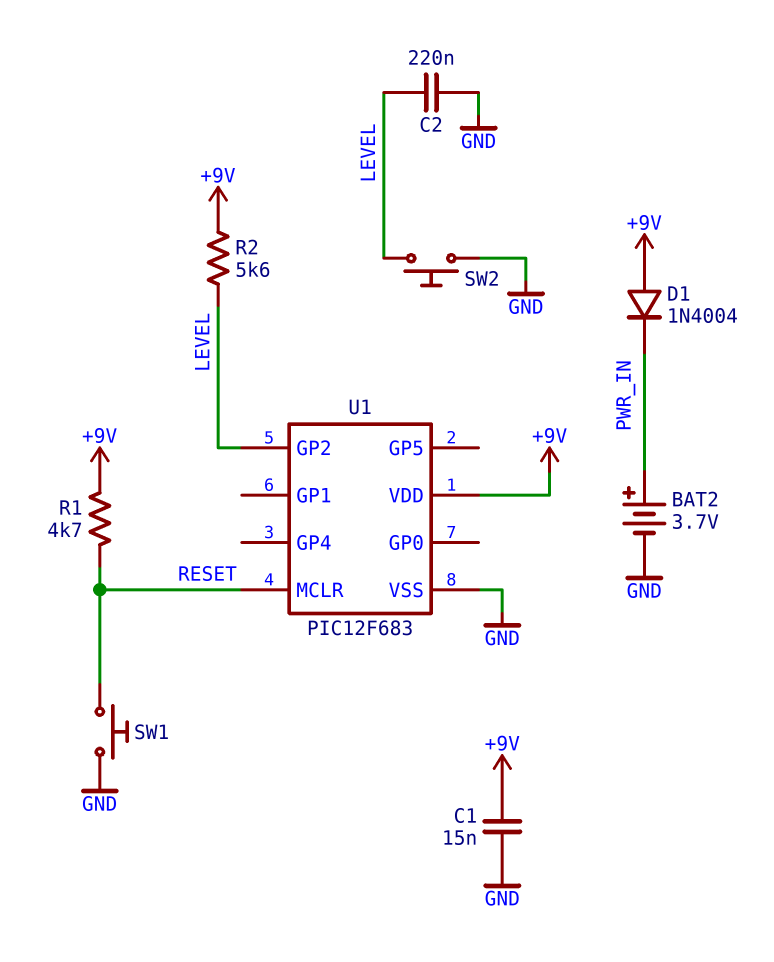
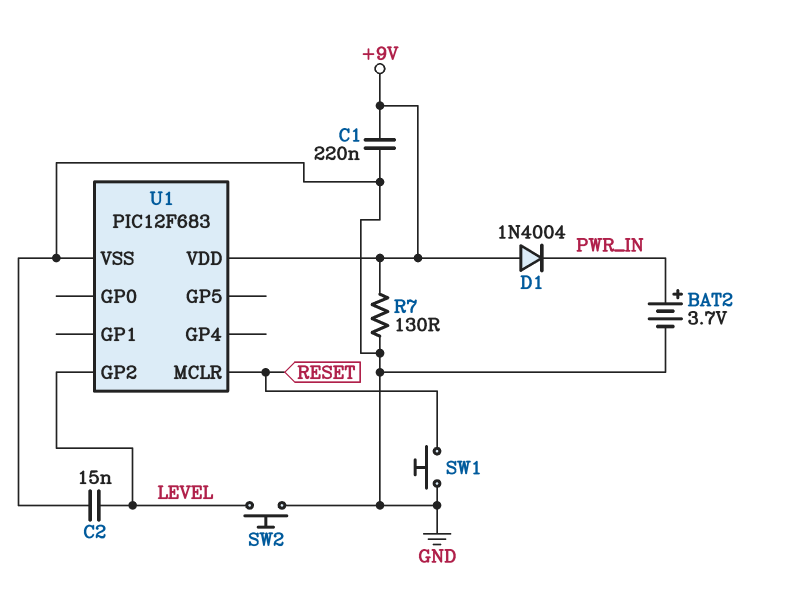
C1: 15nF (+9V, GND) -> 220nF (+9V, GND)
C2: 220nF (GND, LEVEL) -> 15nF (GND, LEVEL)
R1: 4.7k (+9V, RESET) -> none
R2: 5.6k (+9V, LEVEL) -> none
R7: none -> 130 (+9V, GND)

